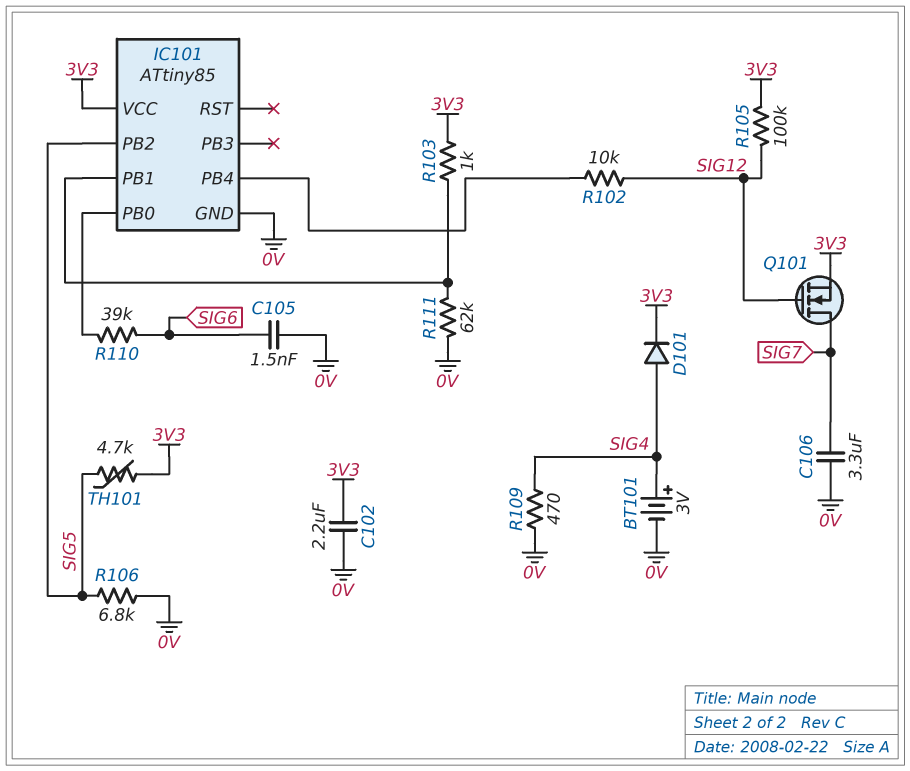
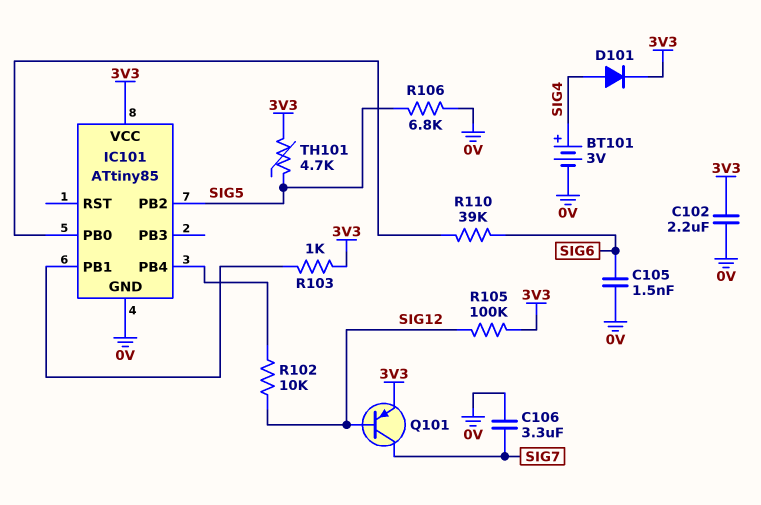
Q101: NMOS (G SIG12, D SIG7, S 3V3) -> PNP (B SIG12, C SIG7, E 3V3)
R109: 470 (0V, SIG4) -> none
R111: 62k (0V, IC101/PB1) -> none

